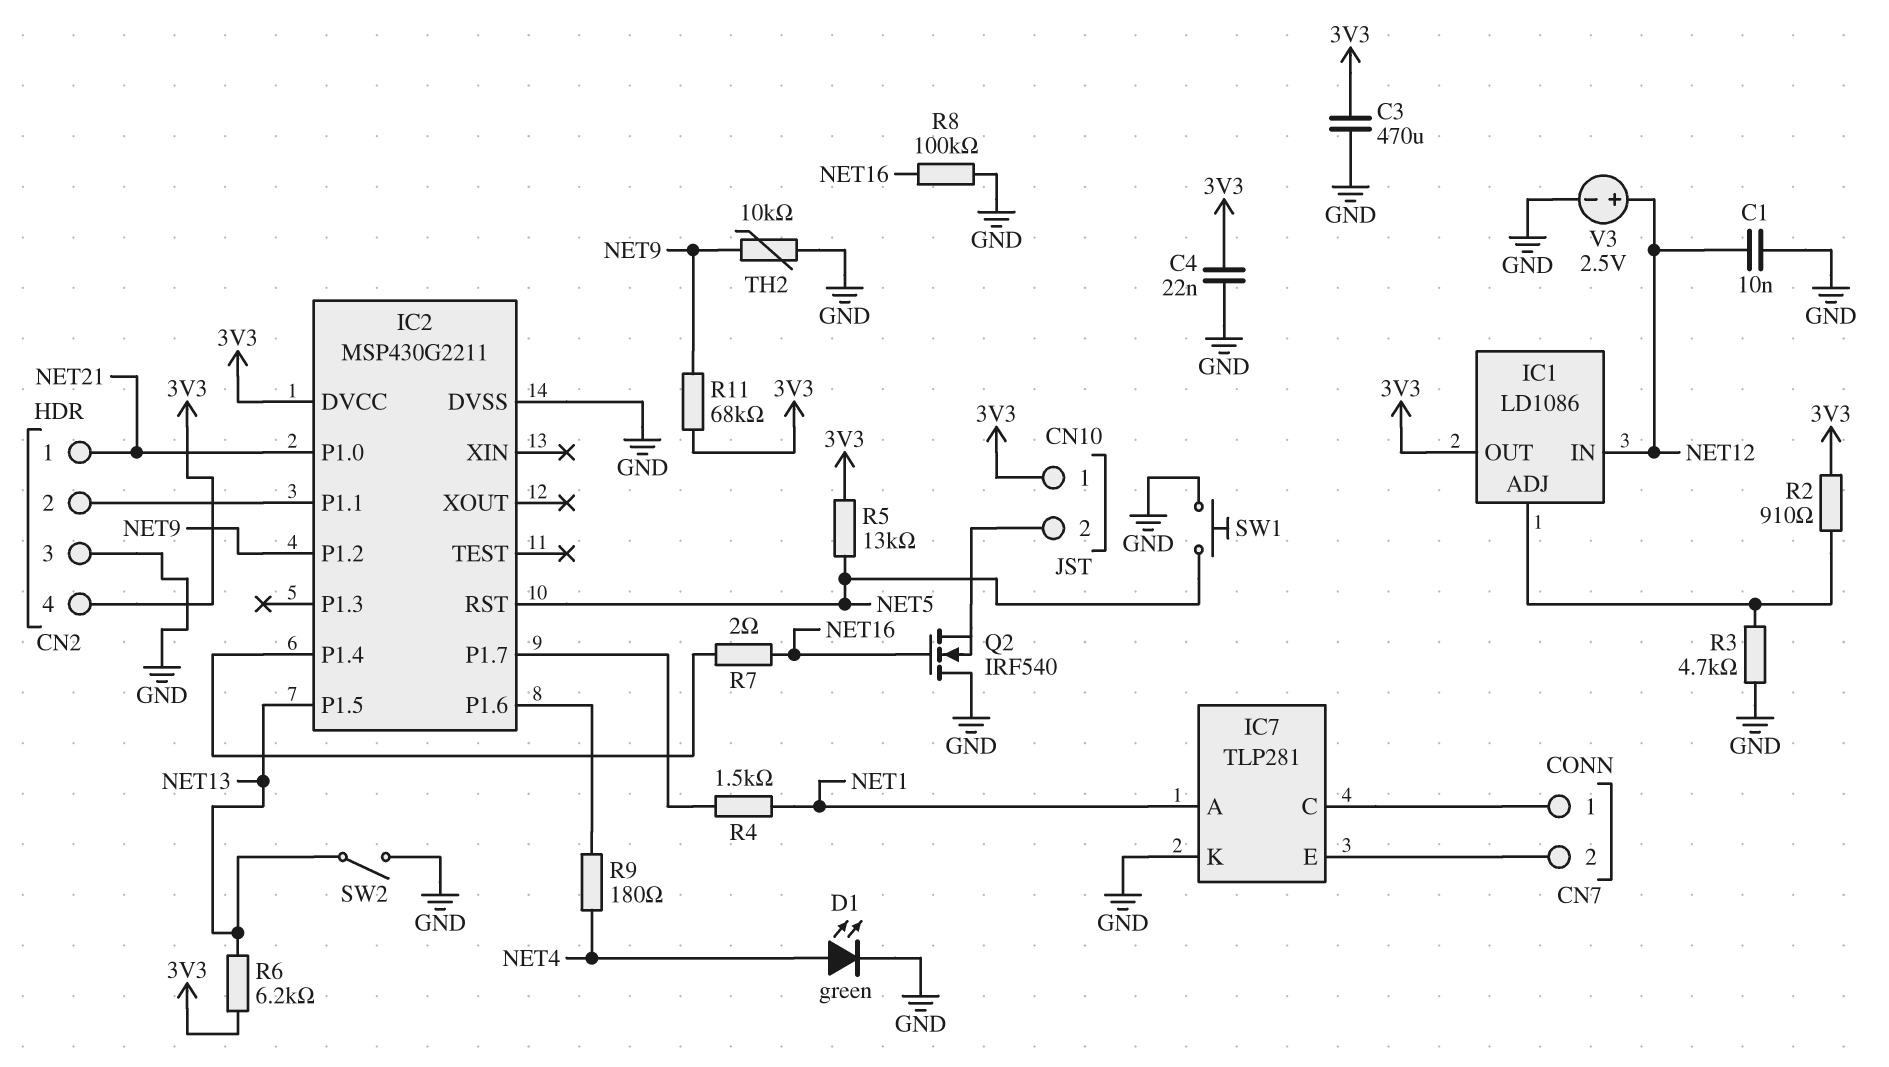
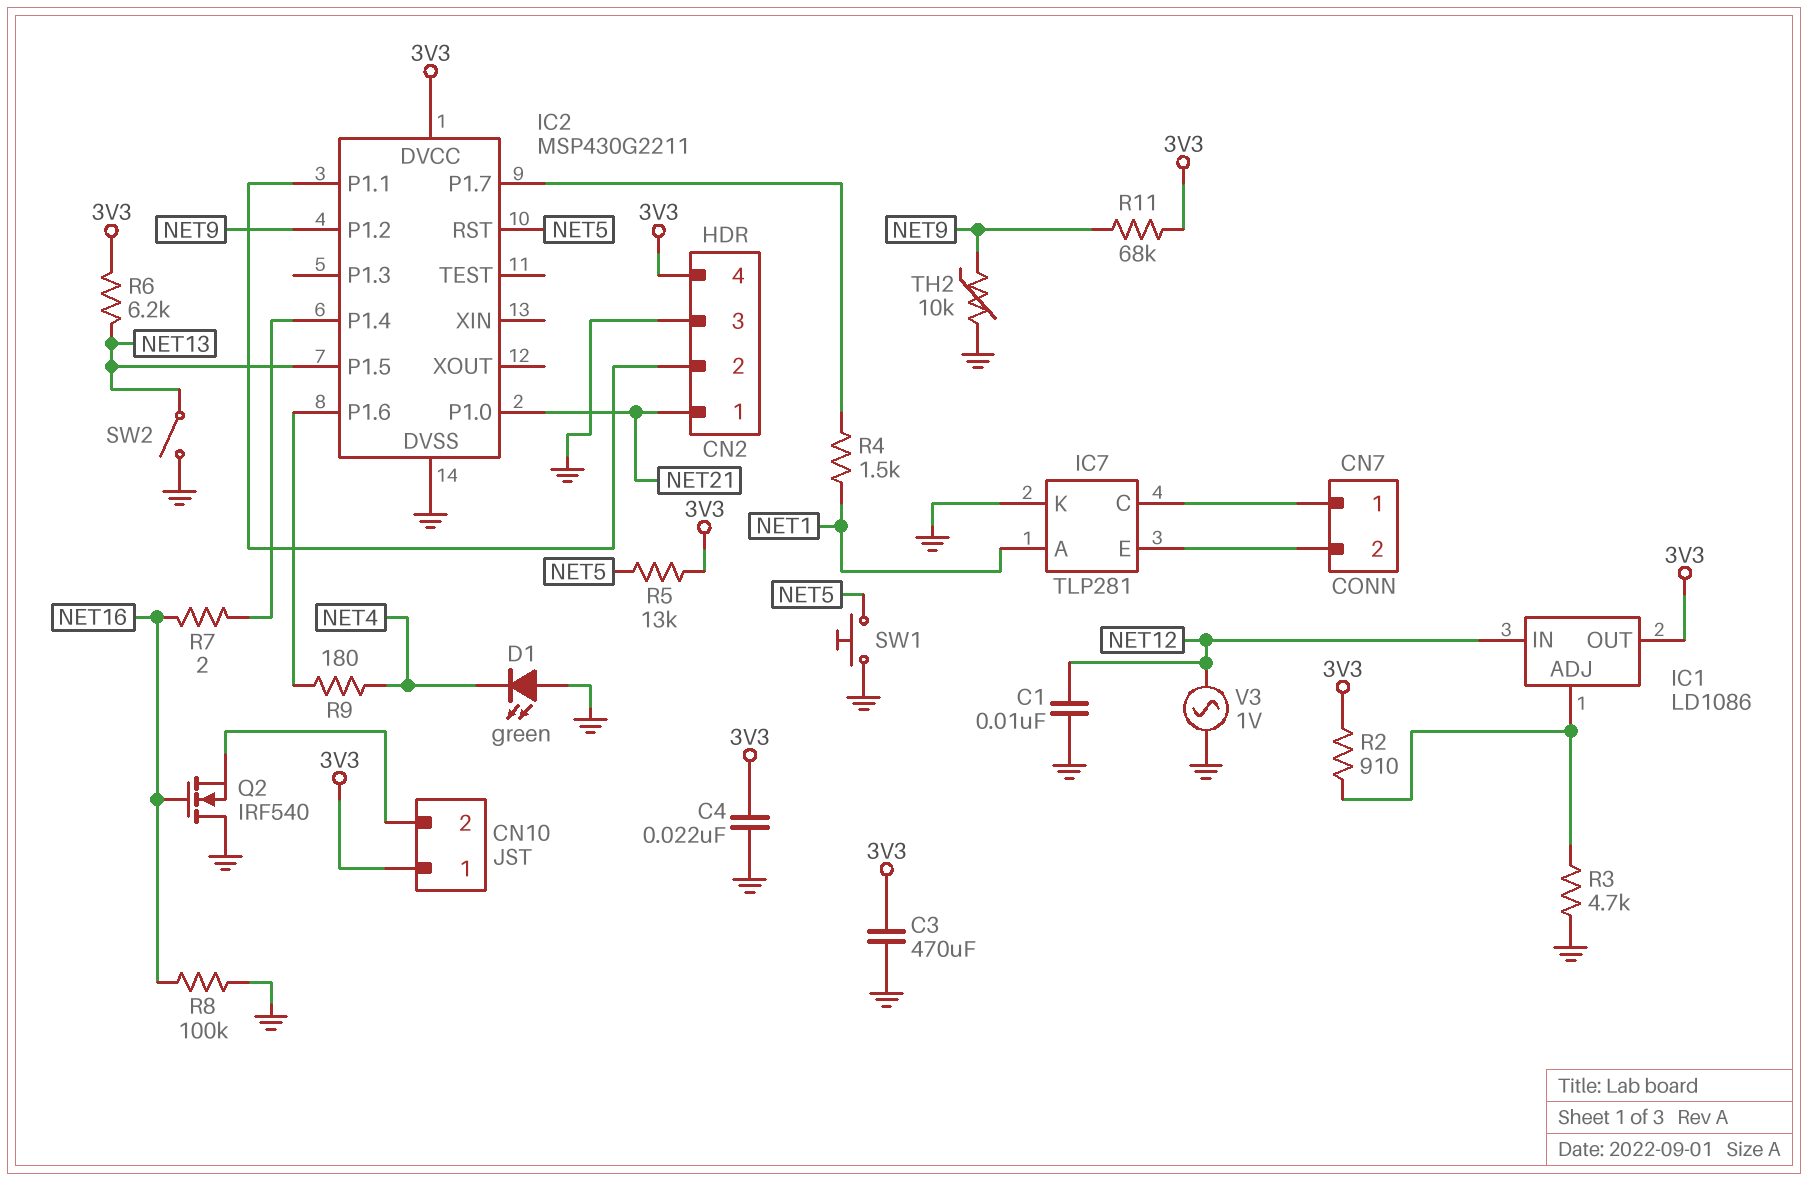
D1: LED green (A NET4, K GND) -> LED green (A GND, K NET4)
V3: 2.5V (plus NET12, minus GND) -> AC 1V (GND, NET12)

